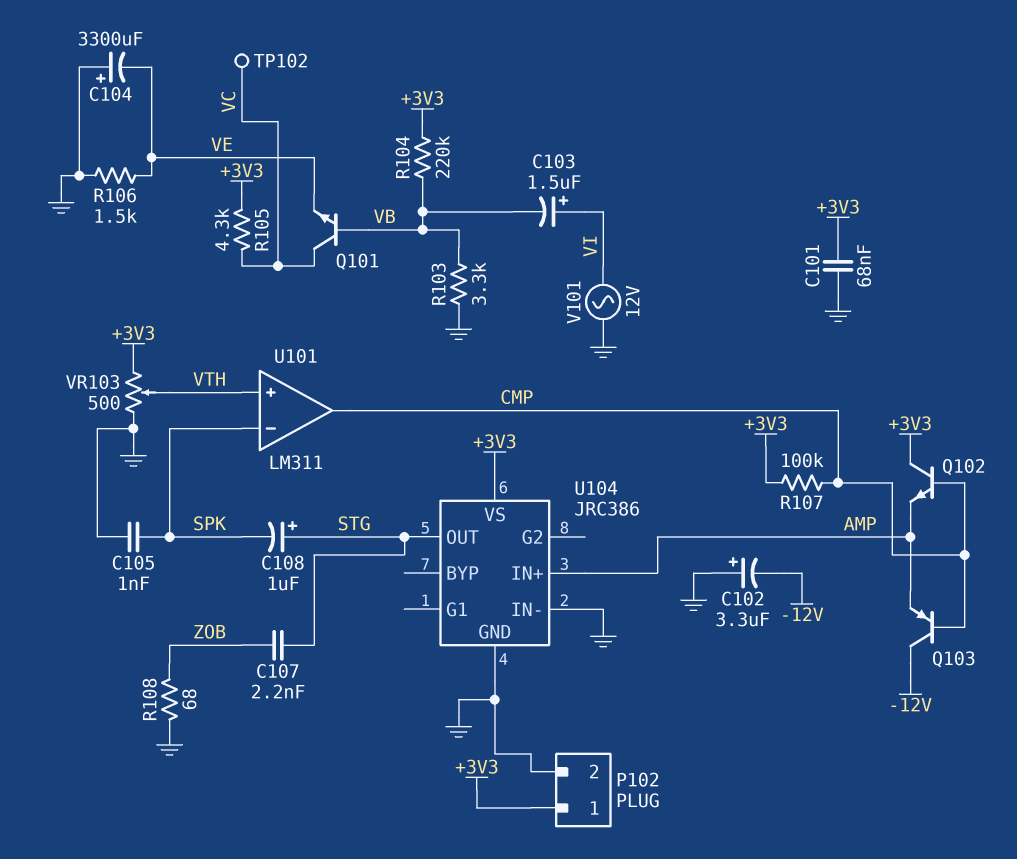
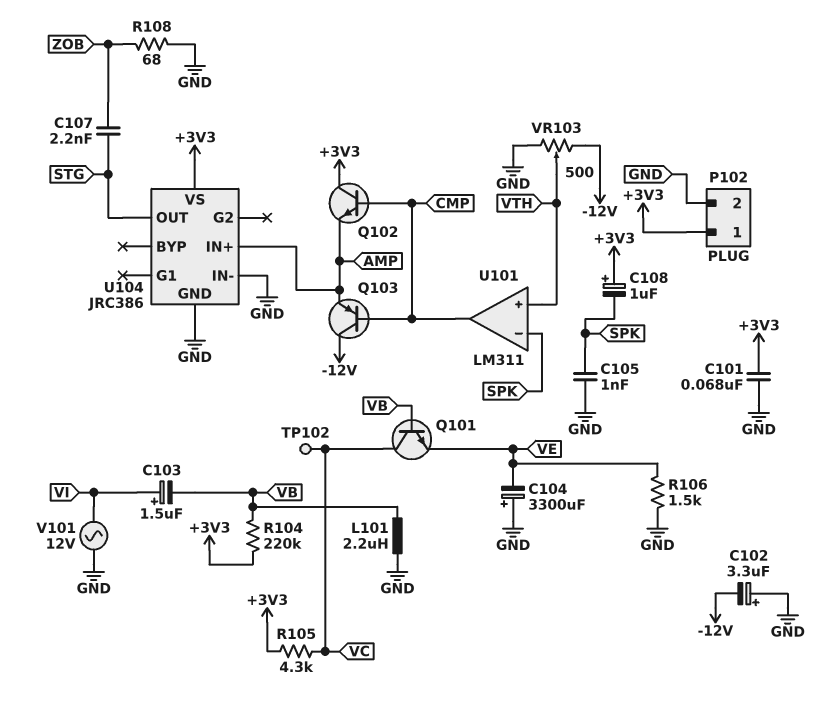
C108: 1uF (plus STG, minus SPK) -> 1uF (plus +3V3, minus SPK)
L101: none -> 2.2uH (GND, VB)
R103: 3.3k (GND, VB) -> none
R107: 100k (+3V3, CMP) -> none
VR103: 500 (+3V3, GND, wiper VTH) -> 500 (-12V, GND, wiper VTH)

